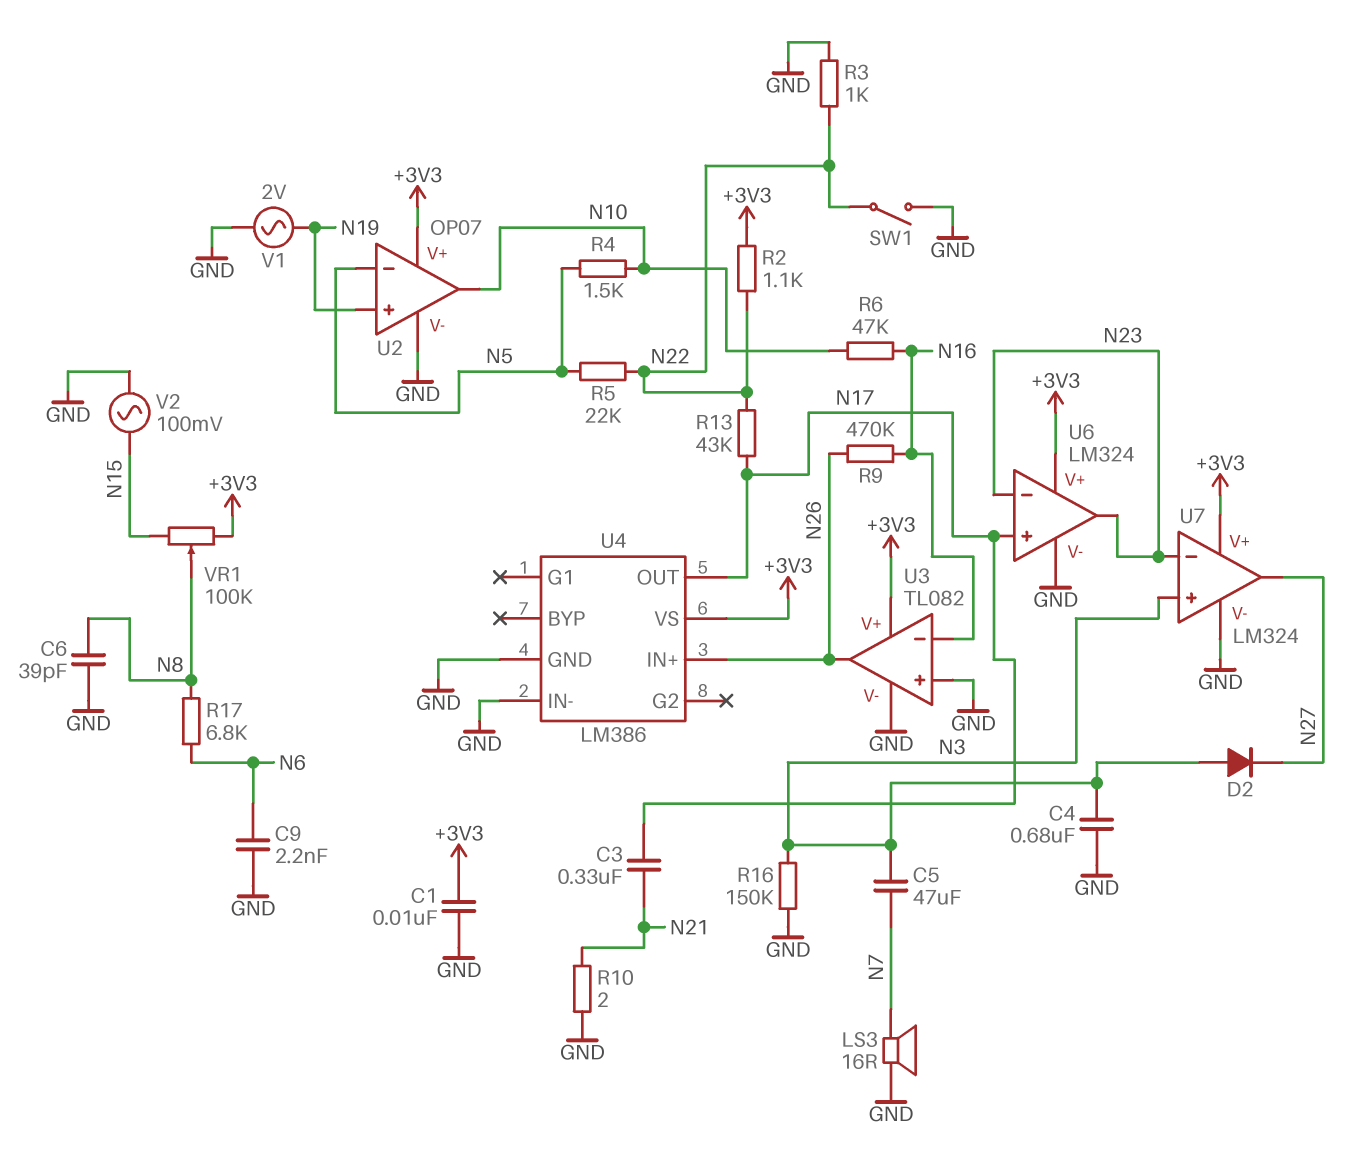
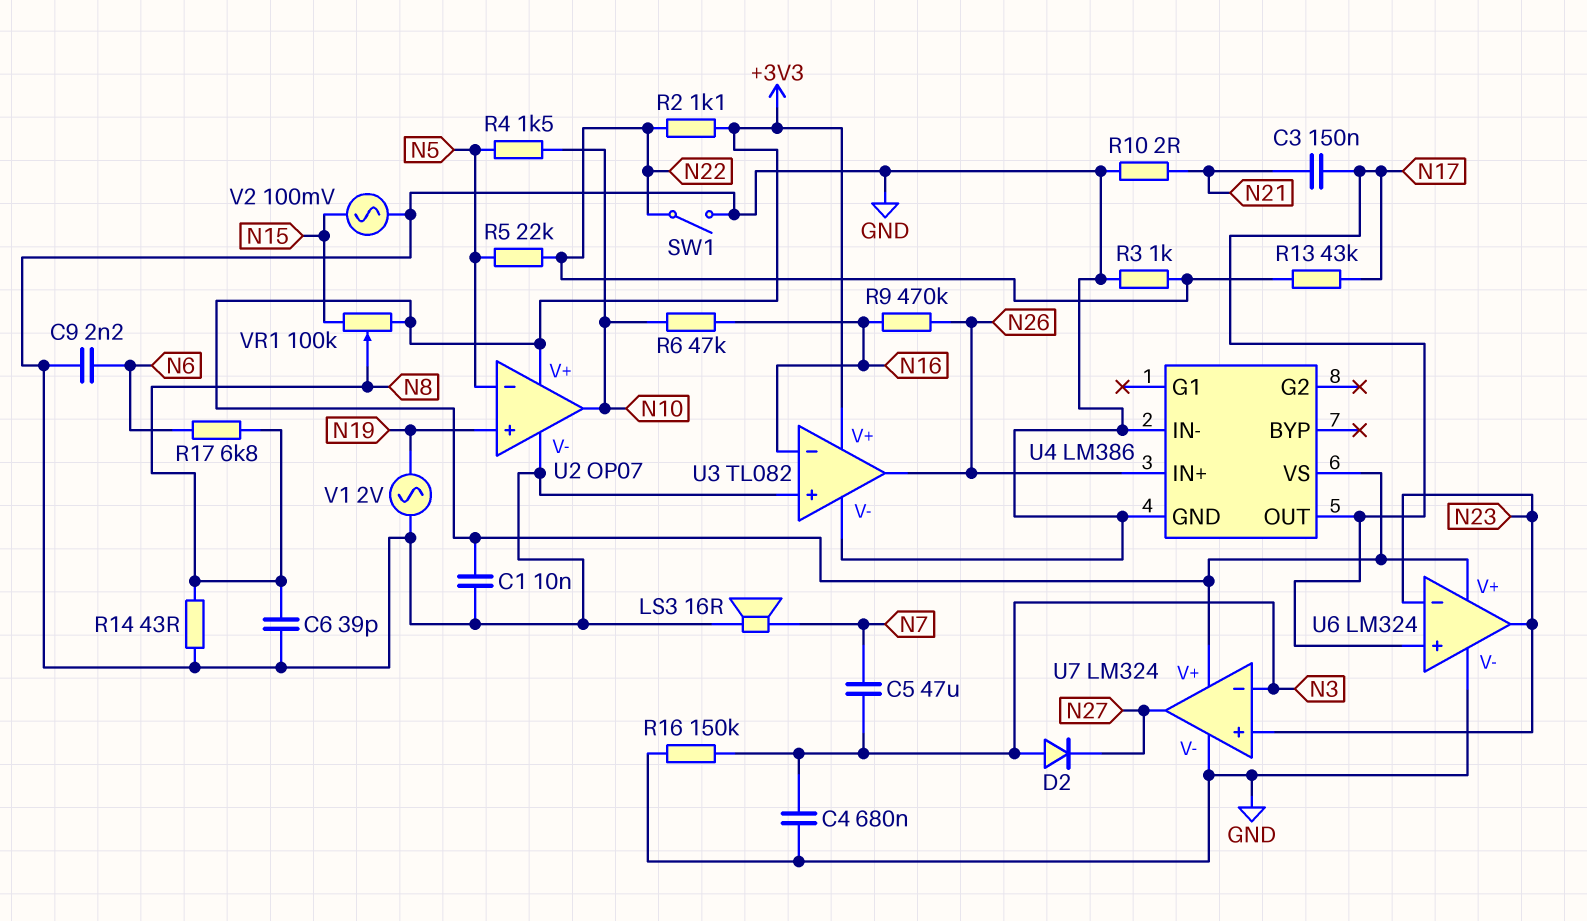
C3: 330nF (N17, N21) -> 150nF (N17, N21)
R14: none -> 43 (GND, N8)
U7 pin in+: N3 -> N23
U7 pin in-: N23 -> N3

